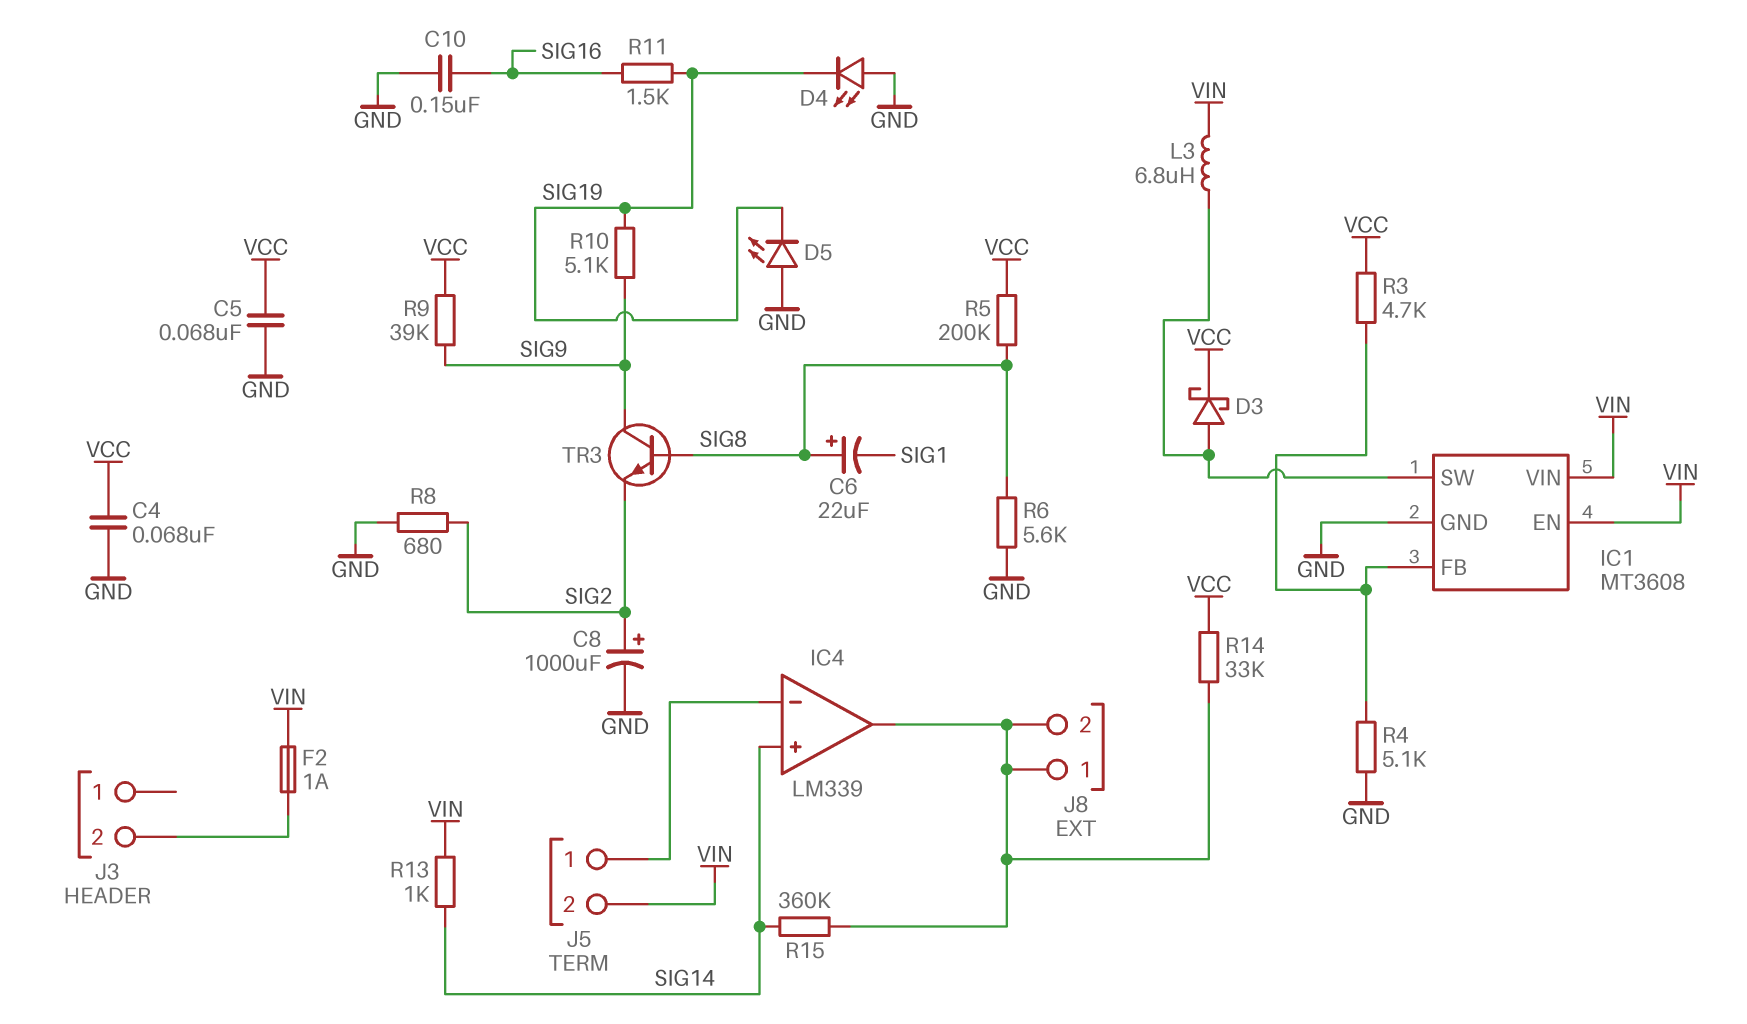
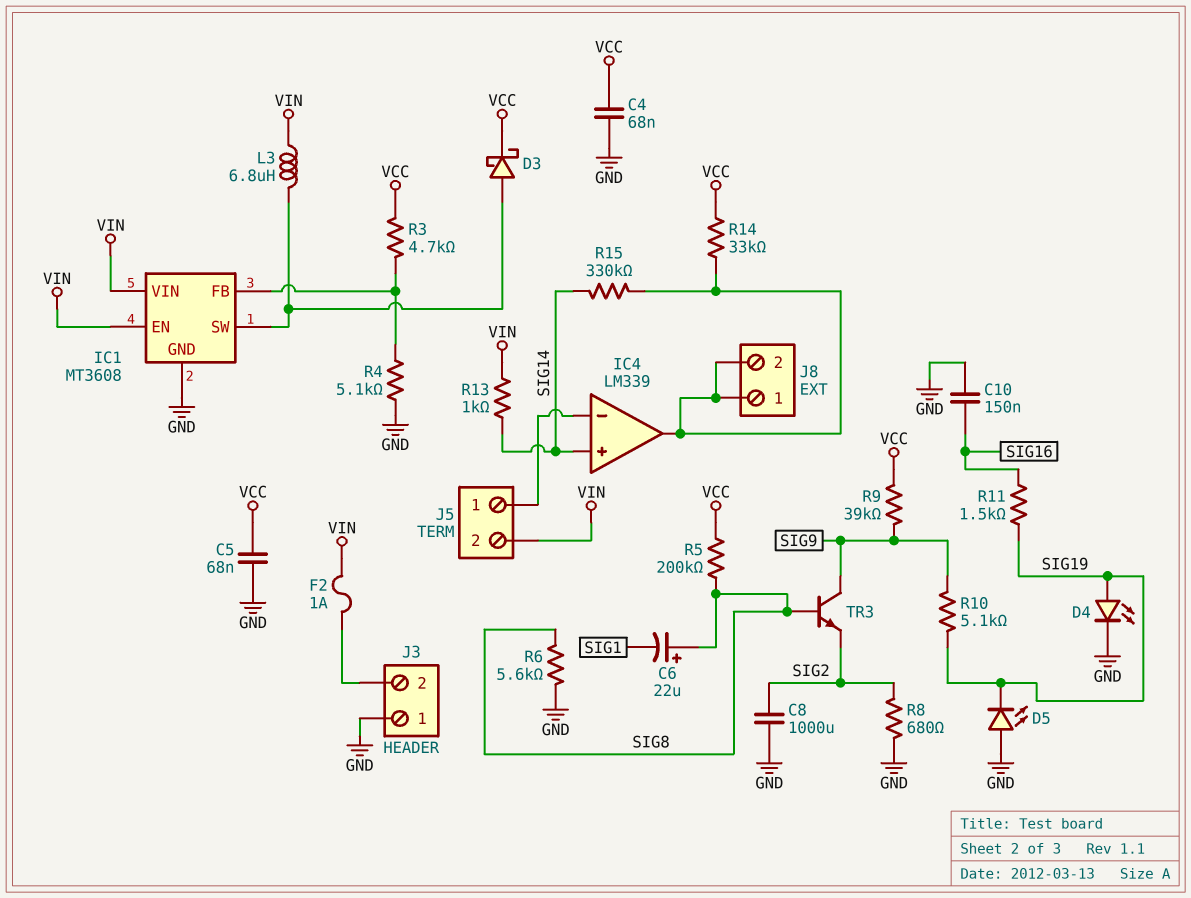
C8: 1000uF (plus SIG2, minus GND) -> 1000uF (GND, SIG2)
D4: LED (A GND, K SIG19) -> LED (A SIG19, K GND)
J3 pin 1: none -> GND
R15: 360k (IC4/out, SIG14) -> 330k (IC4/out, SIG14)

